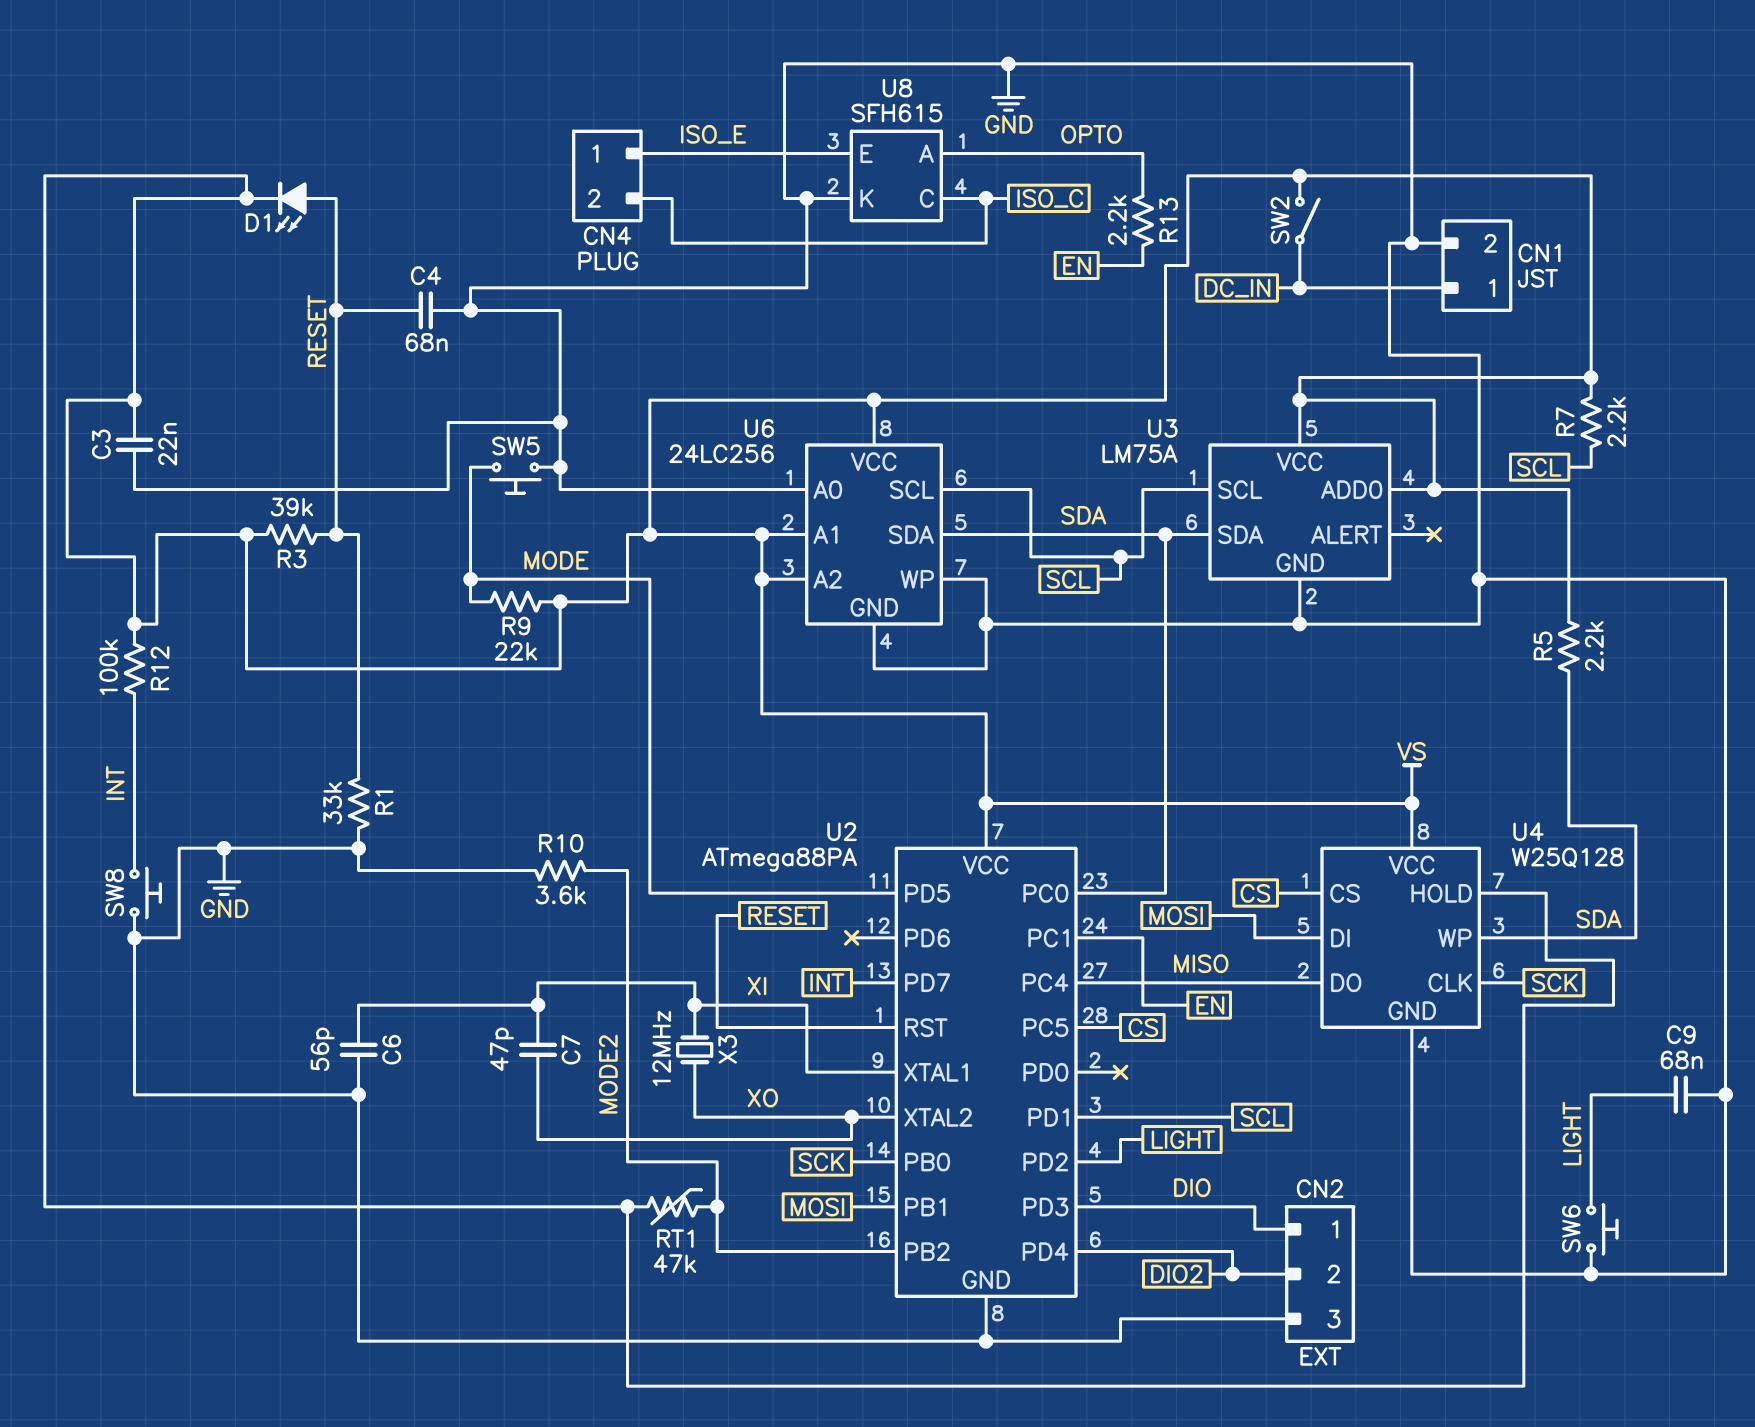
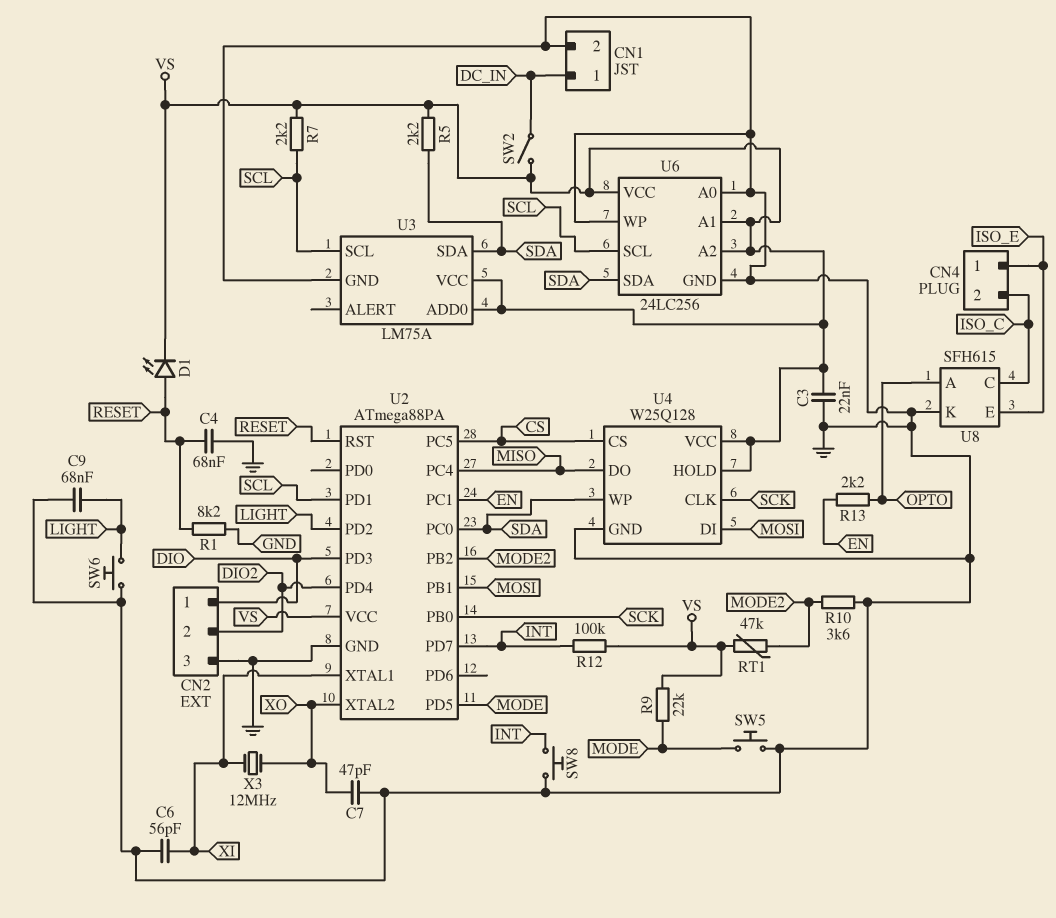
C7: 47pF (XI, XO) -> 47pF (GND, XO)
R1: 33k (GND, RESET) -> 8.2k (GND, RESET)
R3: 39k (RESET, VS) -> none

